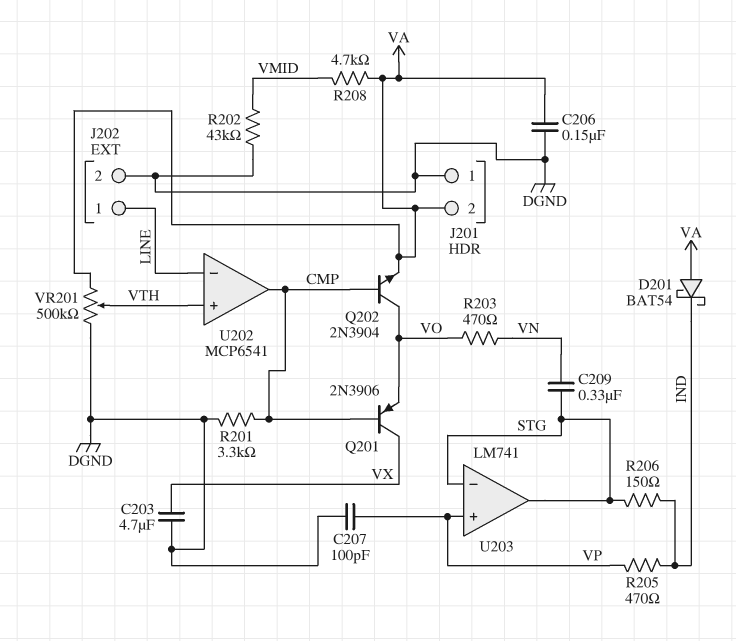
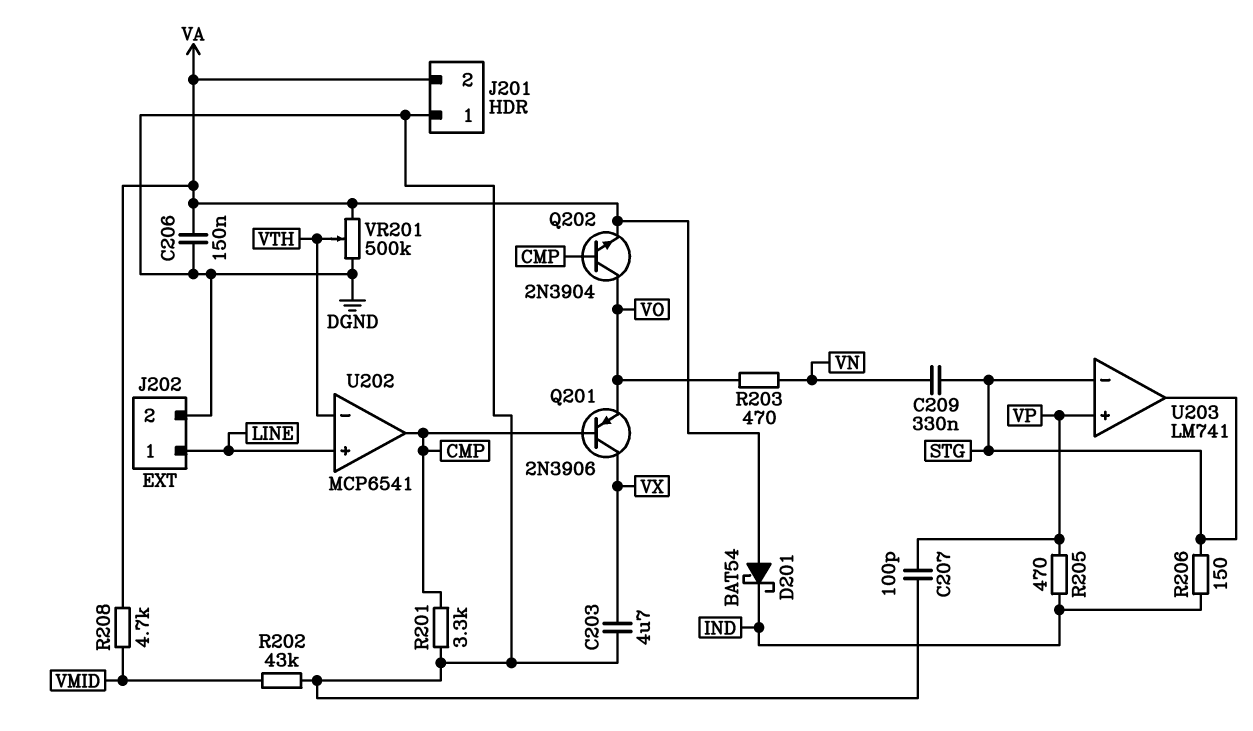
U202 pin in+: VTH -> LINE
U202 pin in-: LINE -> VTH

